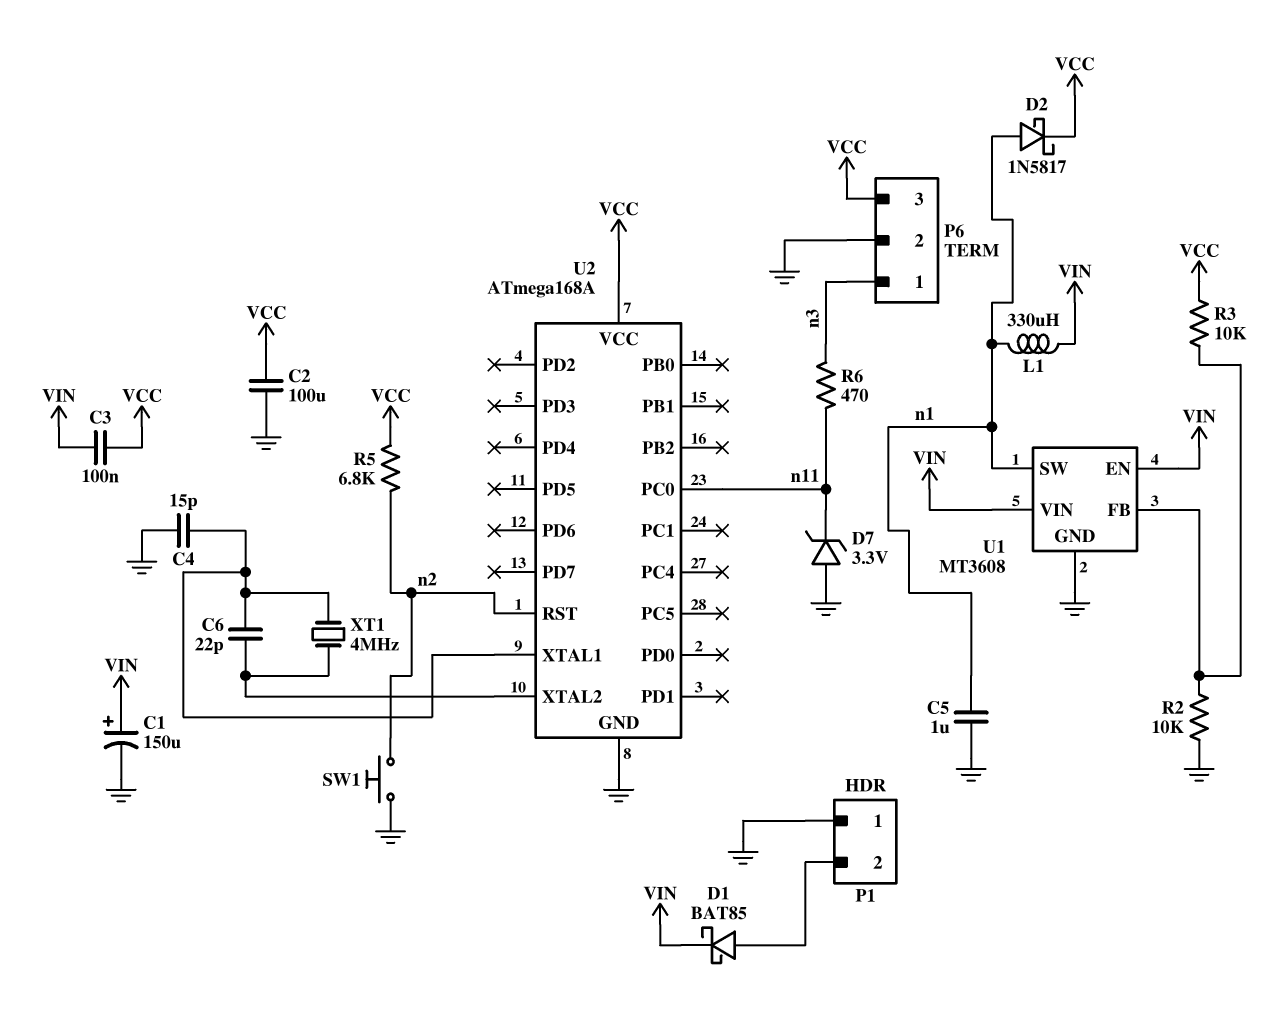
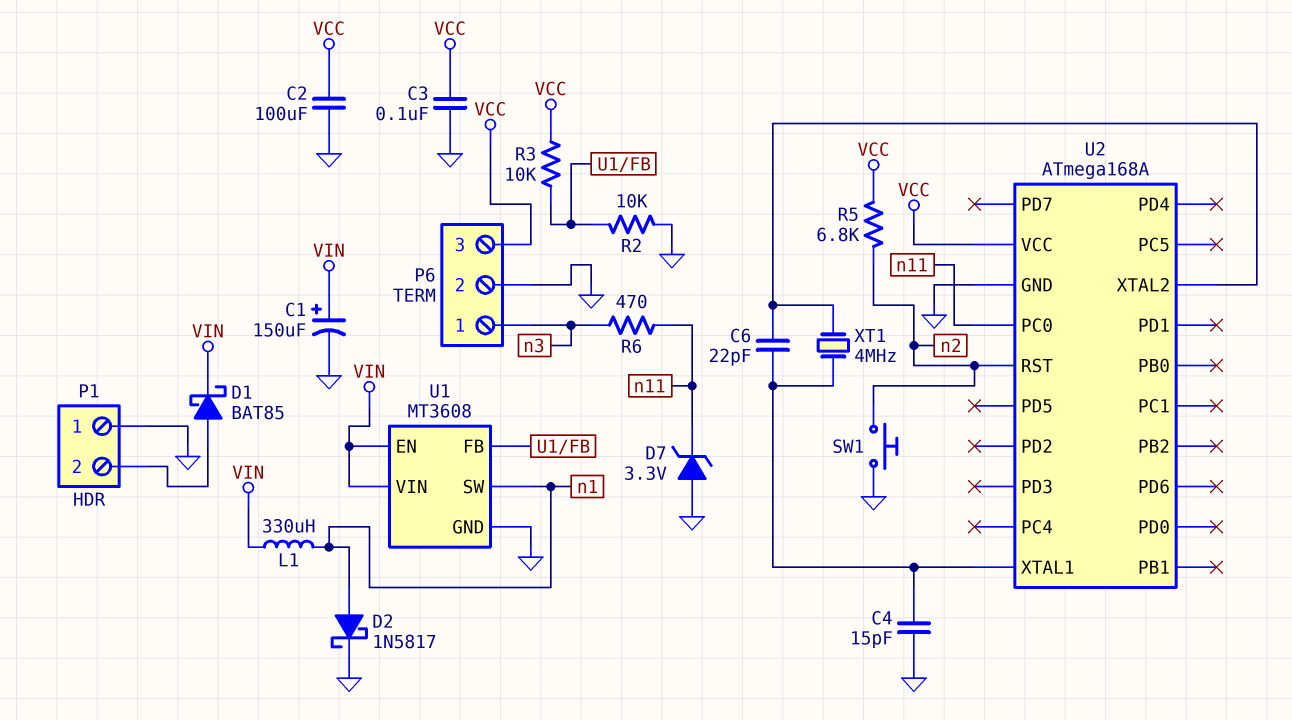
C3: 100nF (VCC, VIN) -> 100nF (GND, VCC)
C5: 1uF (GND, n1) -> none
D2: schottky 1N5817 (A n1, K VCC) -> schottky 1N5817 (A n1, K GND)

